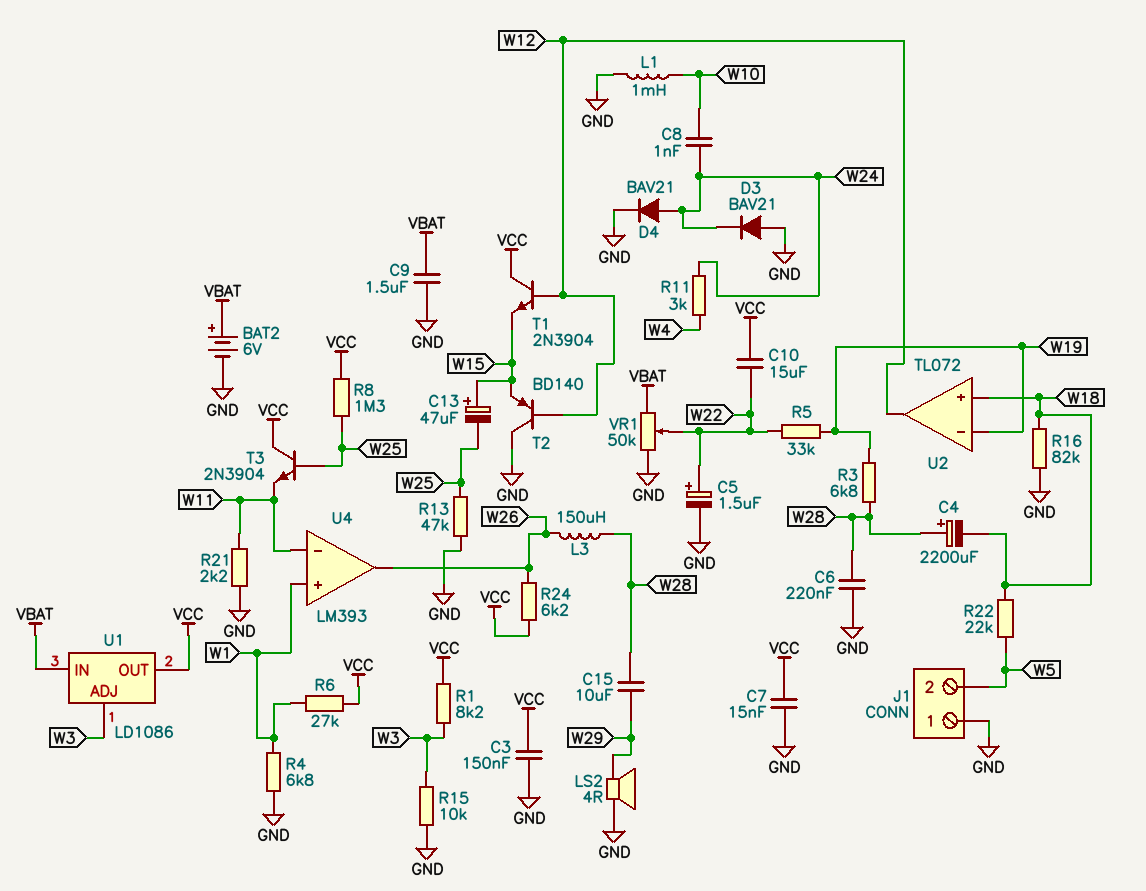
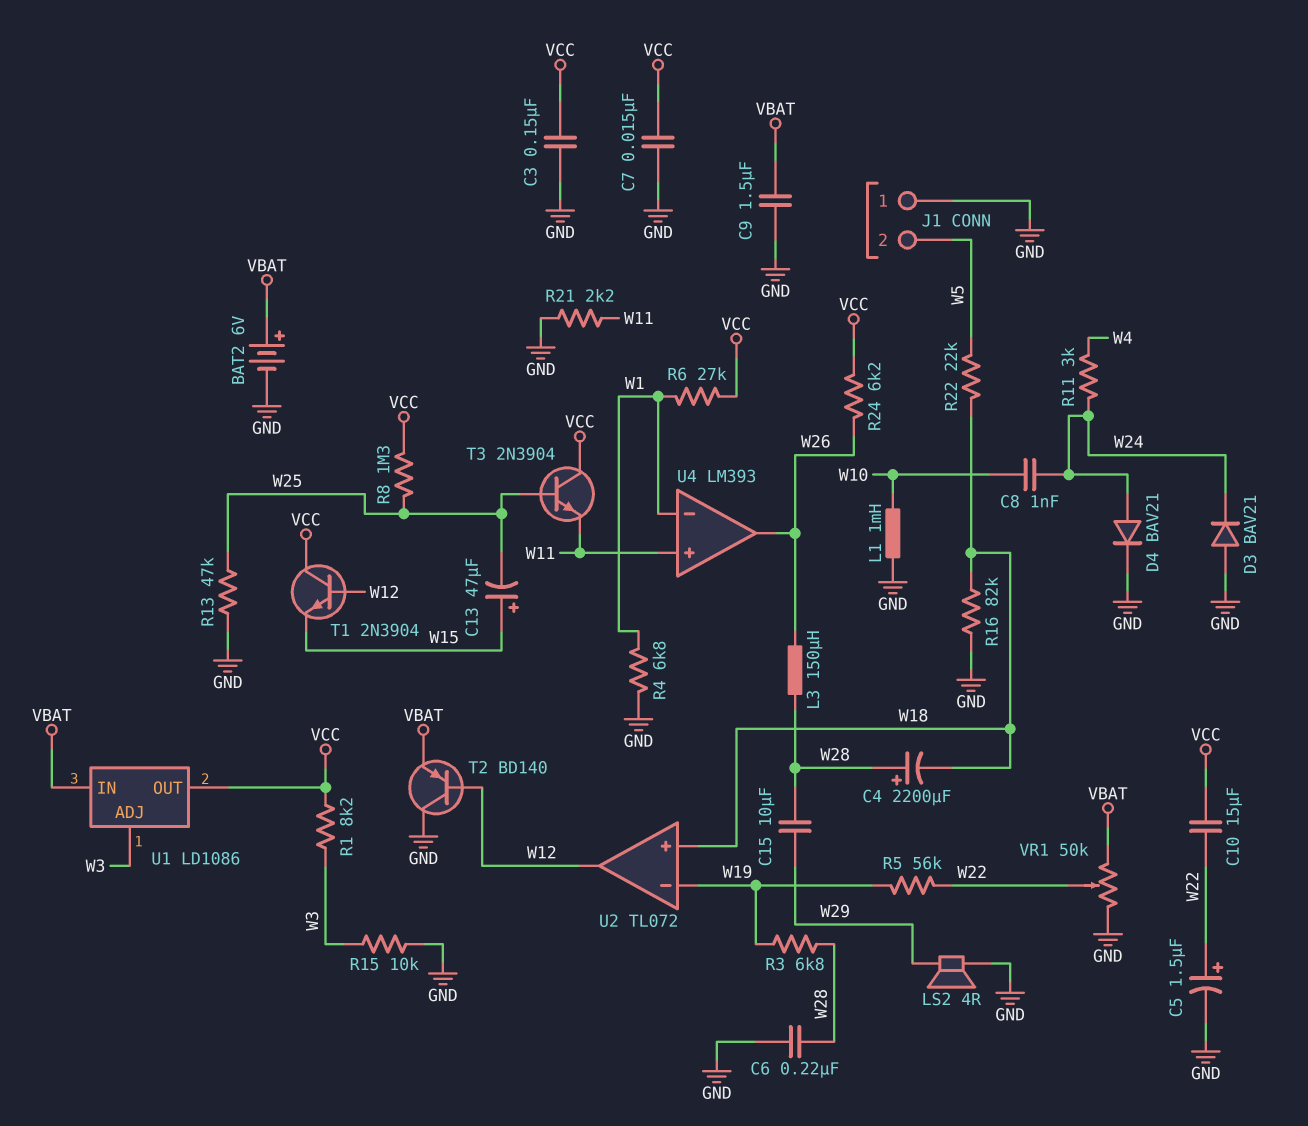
R5: 33k (W19, W22) -> 56k (W19, W22)
T2: PNP BD140 (B W12, C GND, E W15) -> PNP BD140 (B W12, C GND, E VBAT)
U4 pin in+: W1 -> W11
U4 pin in-: W11 -> W1

